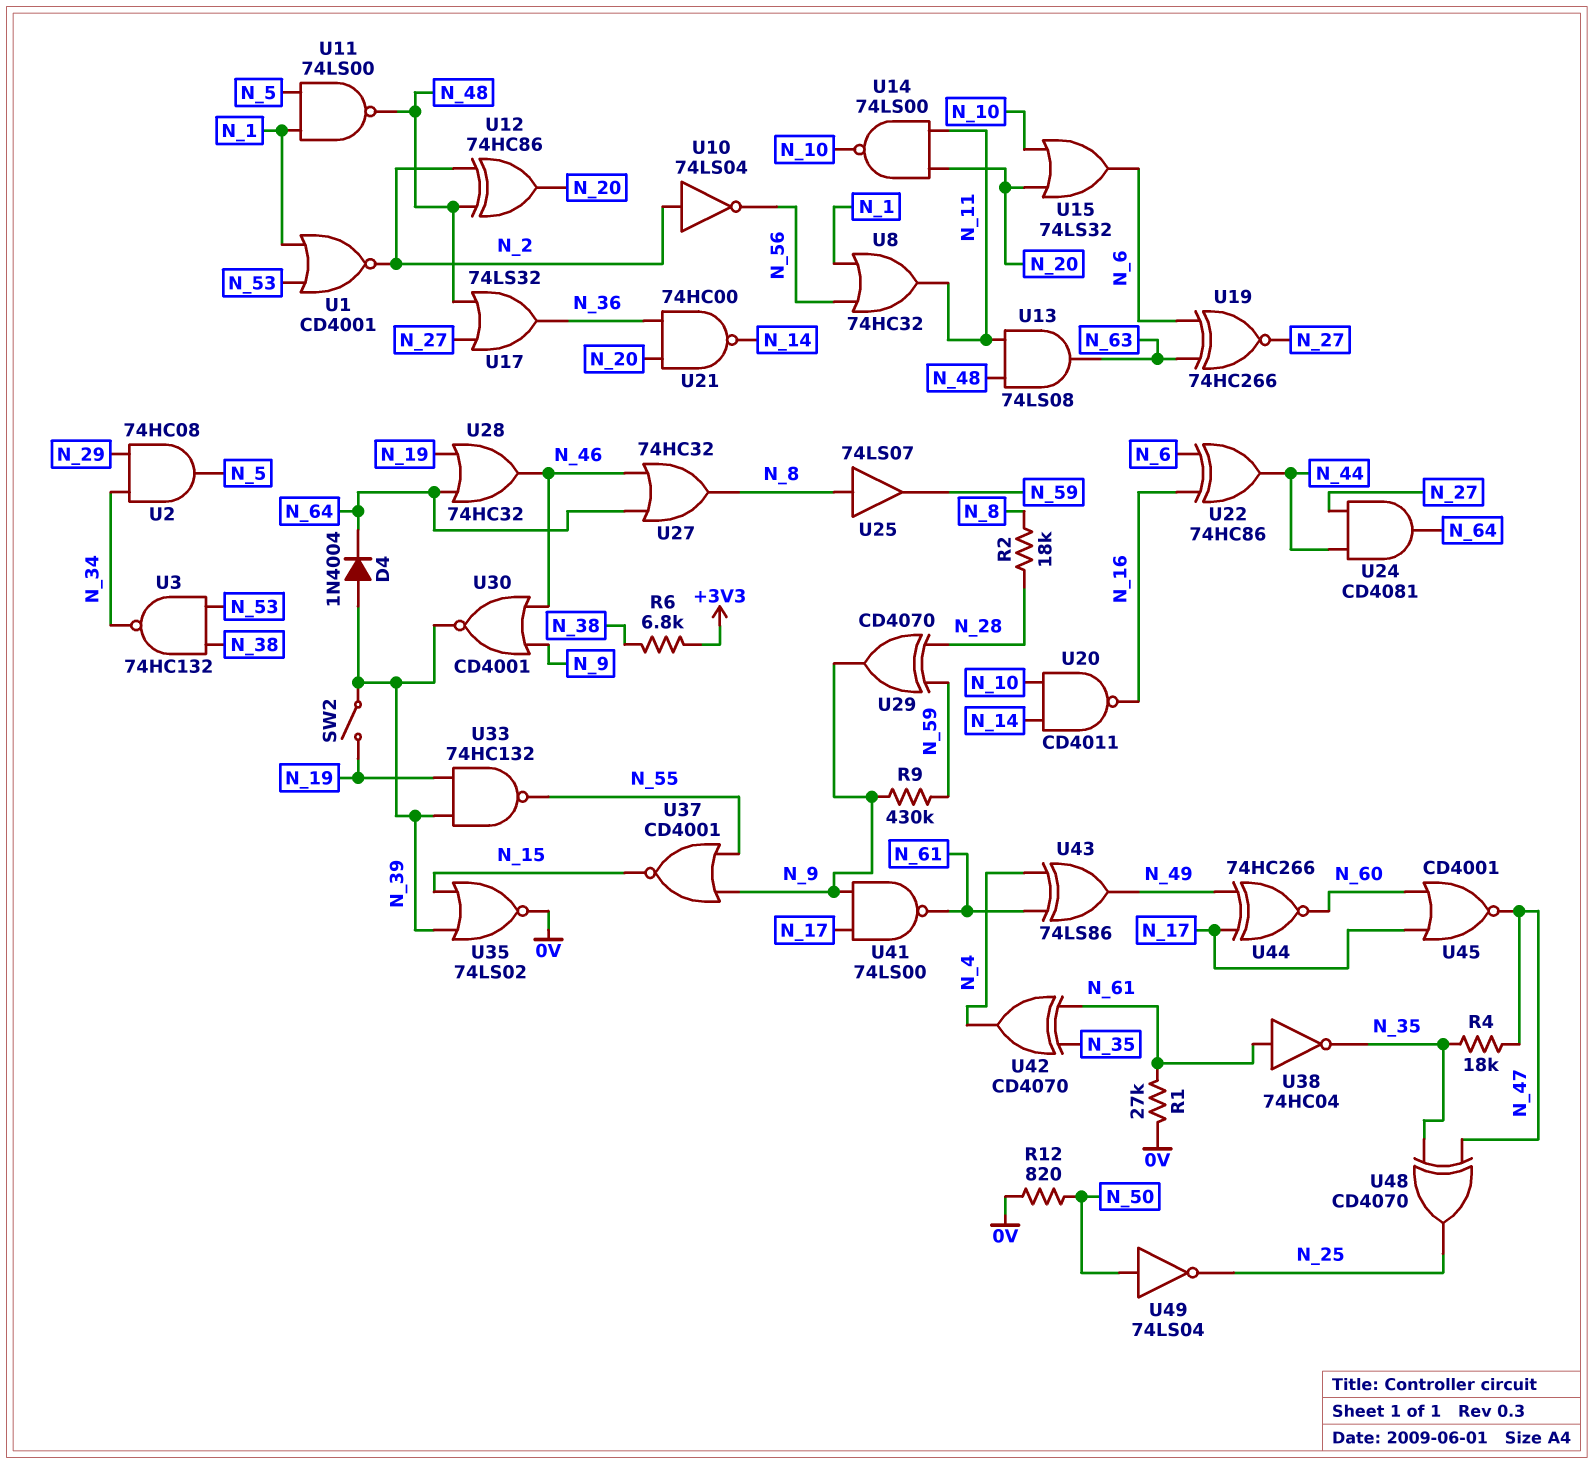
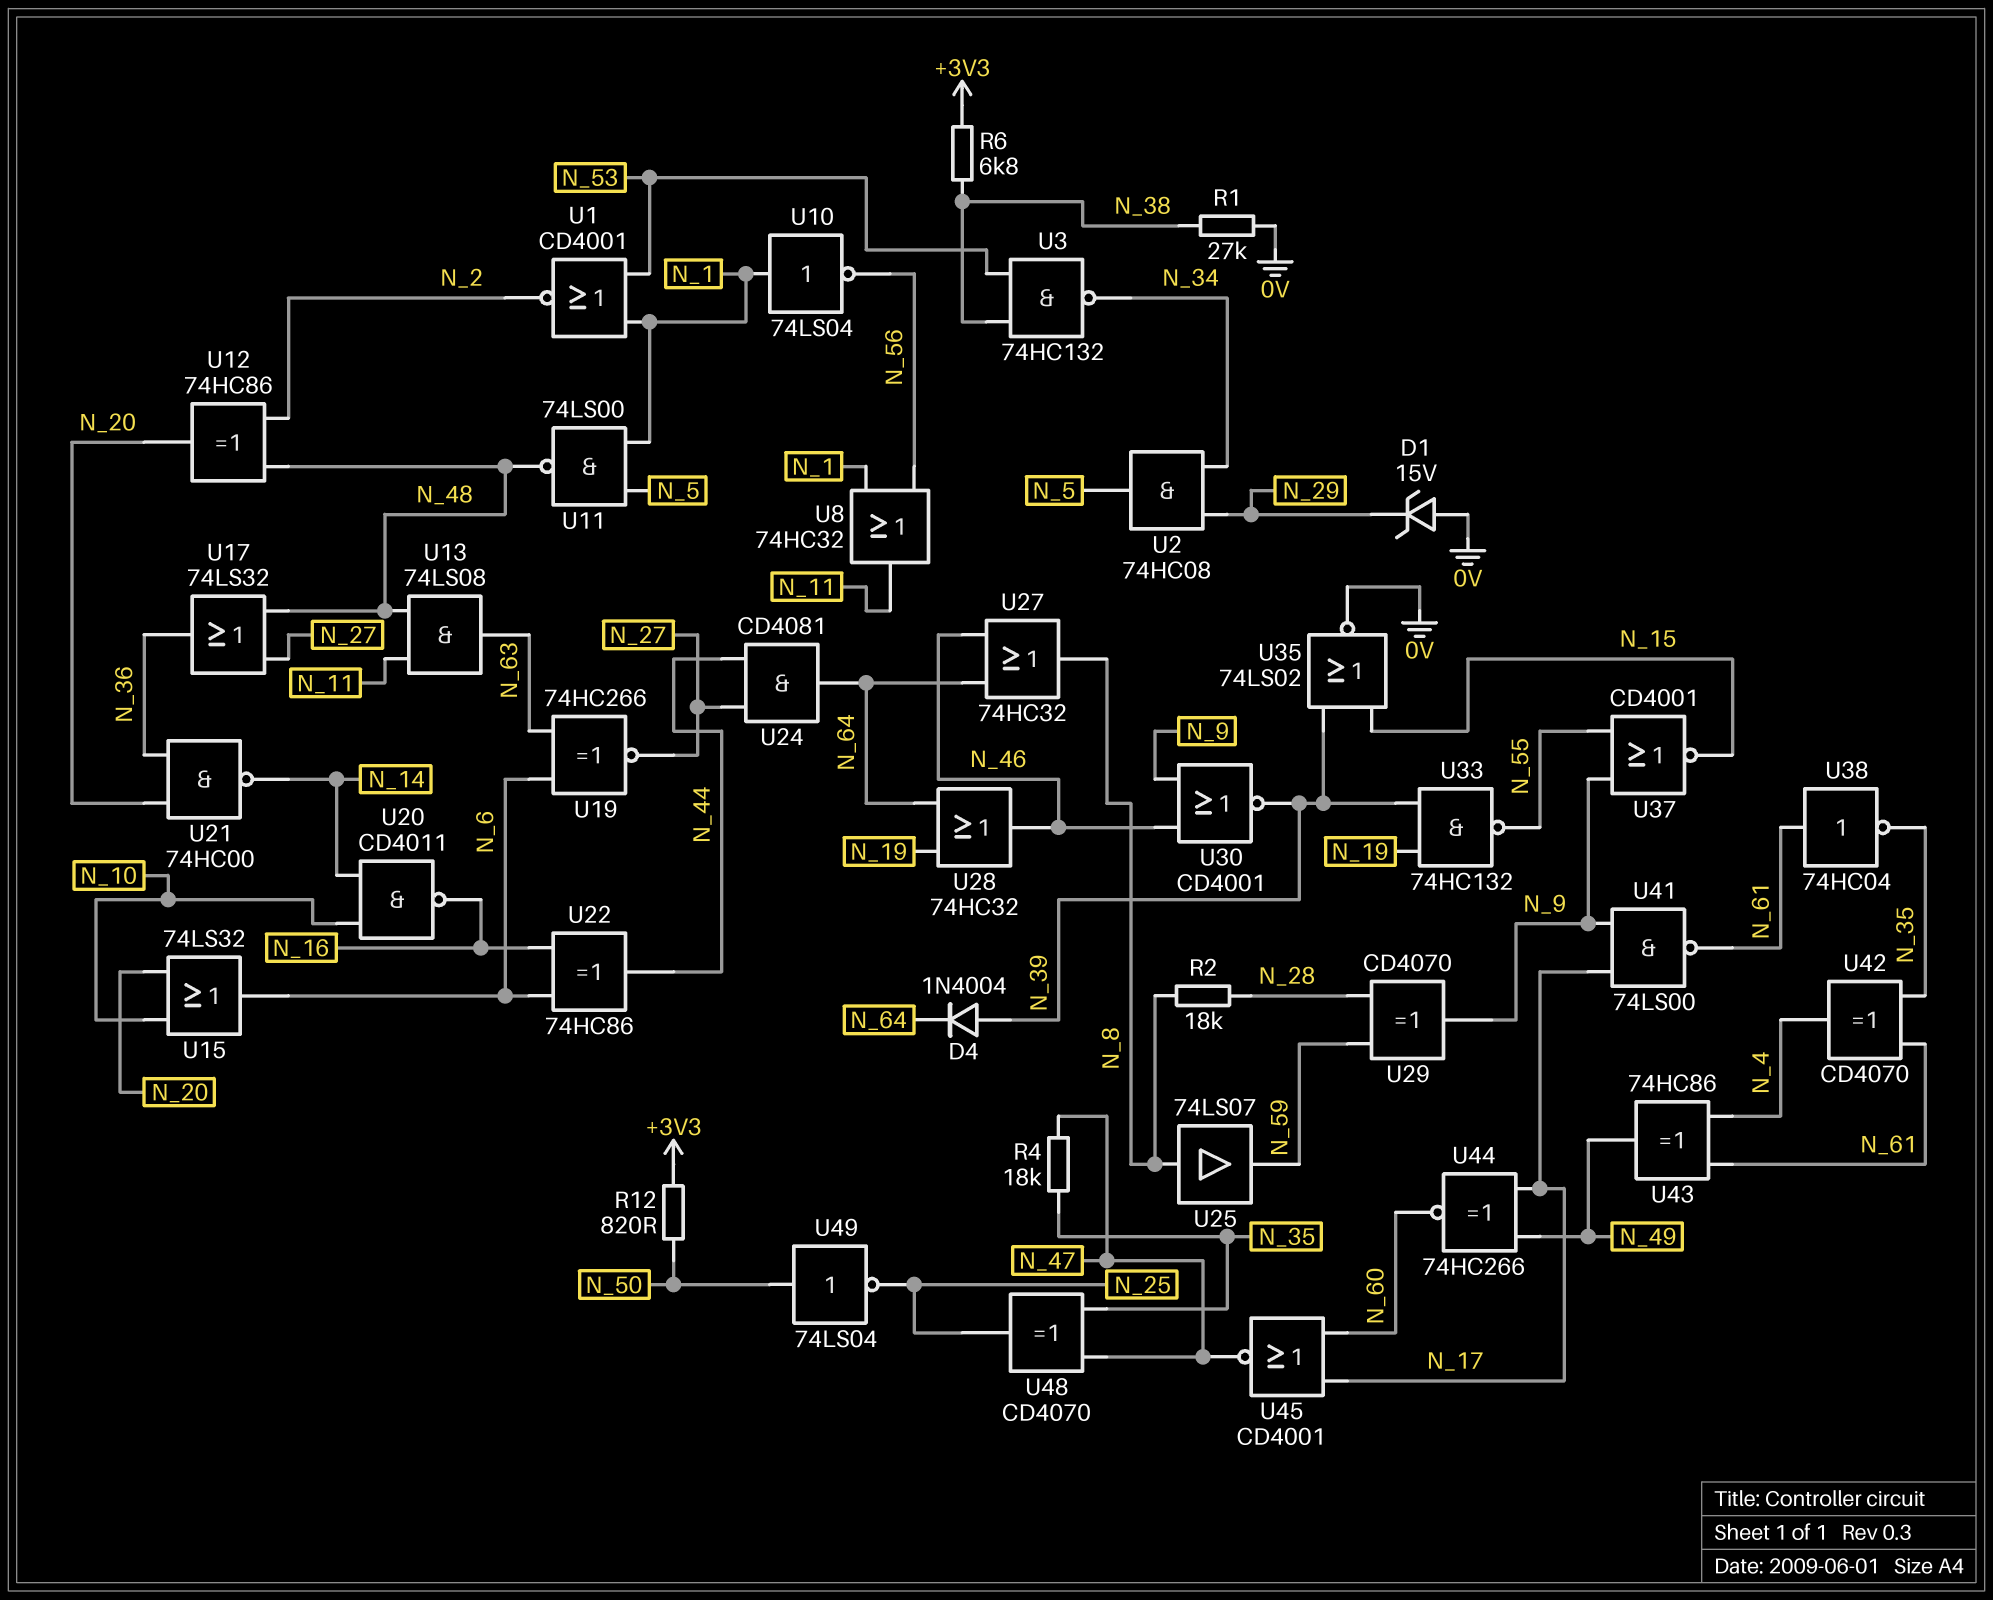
D1: none -> zener 15V (A 0V, K N_29)
R1: 27k (0V, N_61) -> 27k (0V, N_38)
R9: 430k (N_9, N_59) -> none
R12: 820 (0V, N_50) -> 820 (+3V3, N_50)
SW2: switch (N_19, N_39) -> none
U10: NOT 74LS04 (in N_2, out N_56) -> NOT 74LS04 (in N_1, out N_56)
U14: NAND 74LS00 (in N_11, in N_20, out N_10) -> none
U43: XOR 74LS86 (in N_4, in N_61, out N_49) -> XOR 74HC86 (in N_4, in N_61, out N_49)

